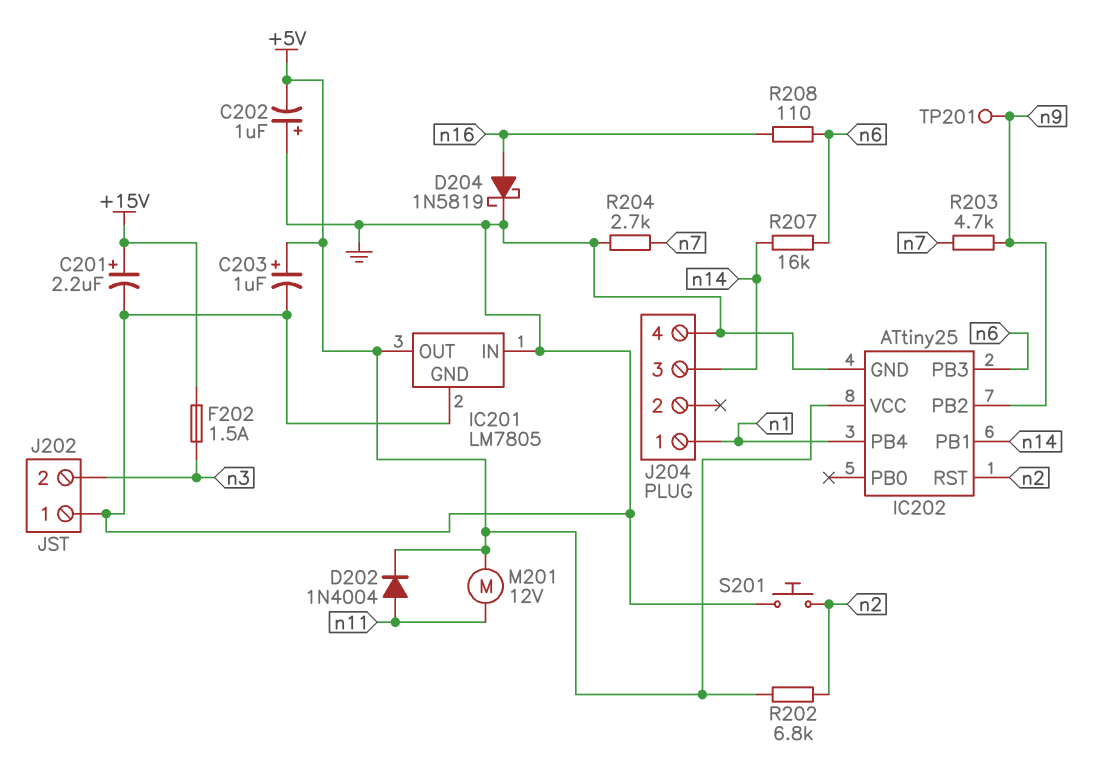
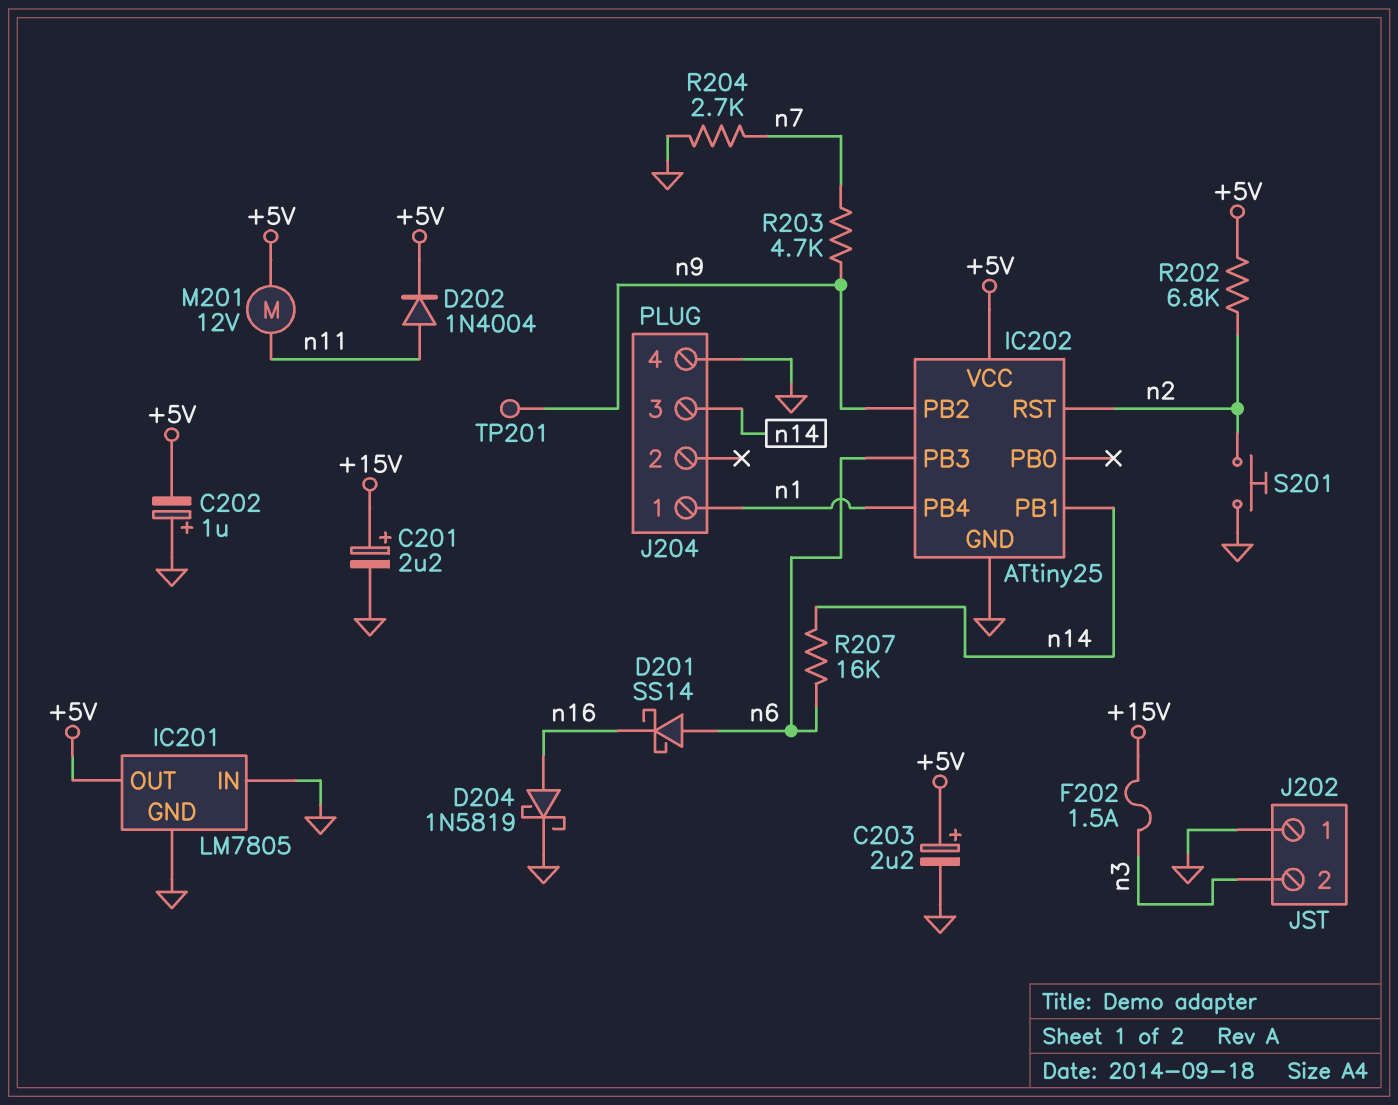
C203: 1uF (plus +5V, minus GND) -> 2.2uF (plus +5V, minus GND)
D201: none -> schottky SS14 (A n6, K n16)
R208: 110 (n6, n16) -> none

